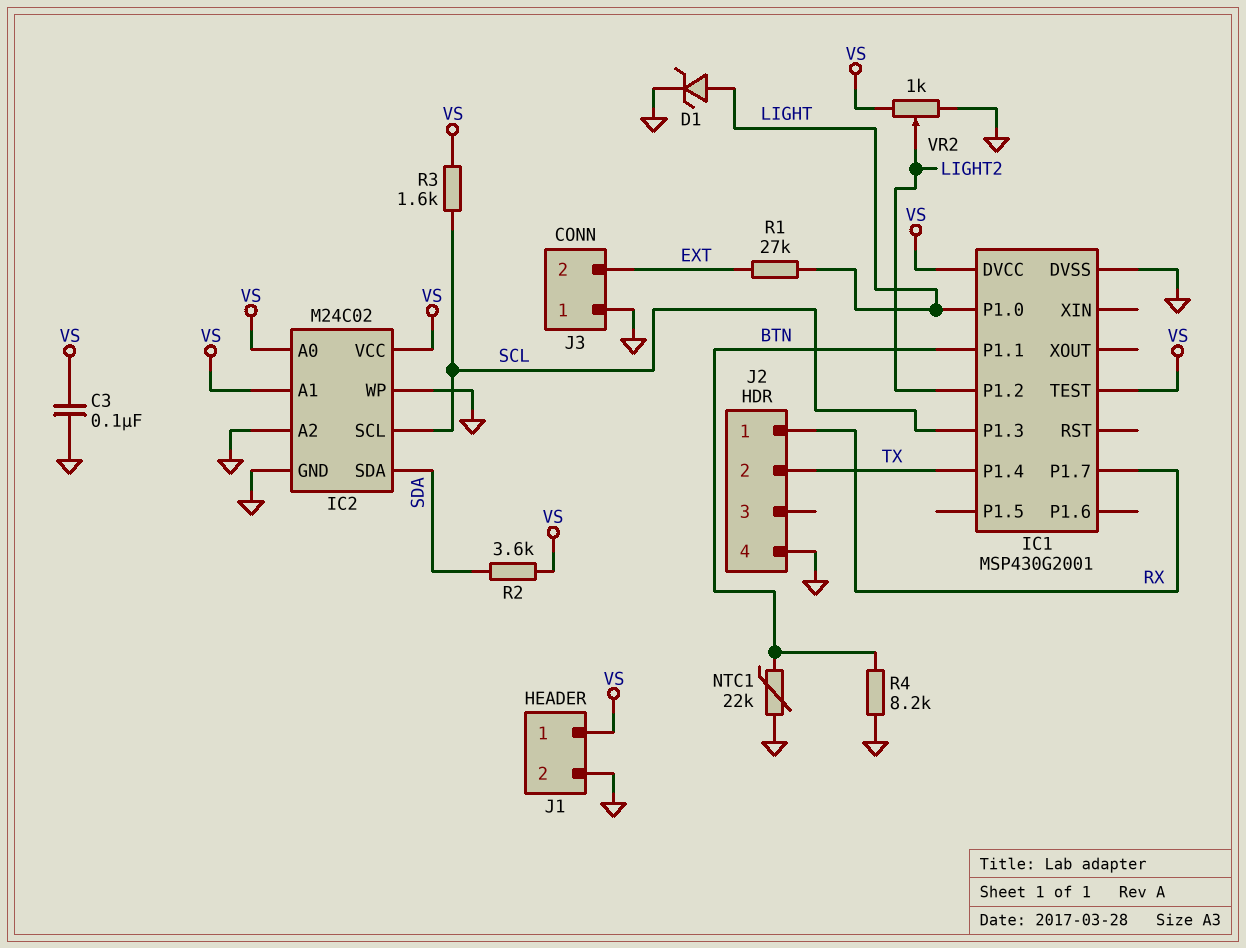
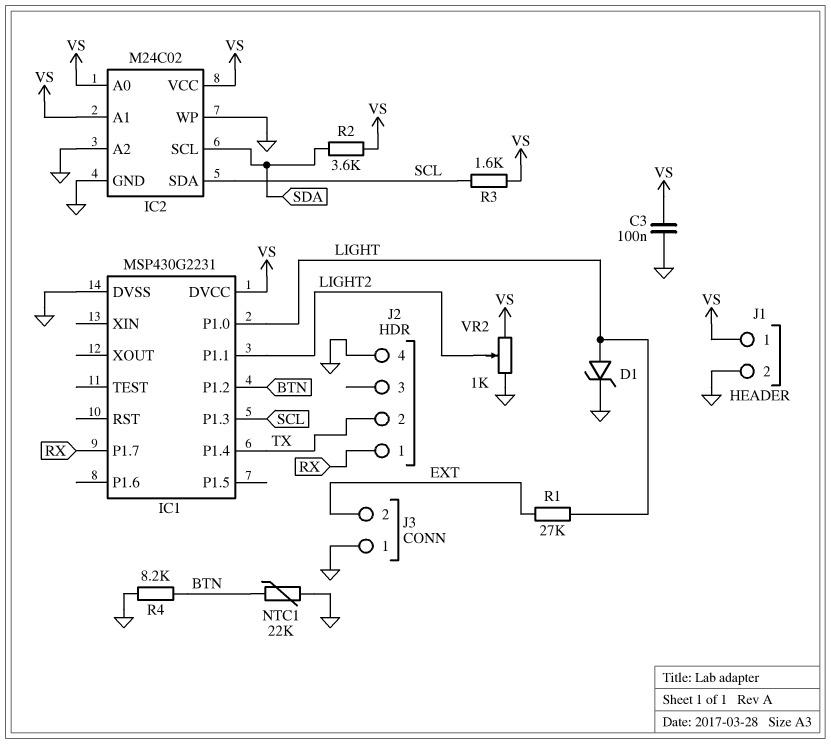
IC1: MSP430G2001 -> MSP430G2231
IC1 pin P1.1: BTN -> LIGHT2
IC1 pin P1.2: LIGHT2 -> BTN
IC1 pin TEST: VS -> none
IC2 pin SCL: SCL -> SDA
IC2 pin SDA: SDA -> SCL

